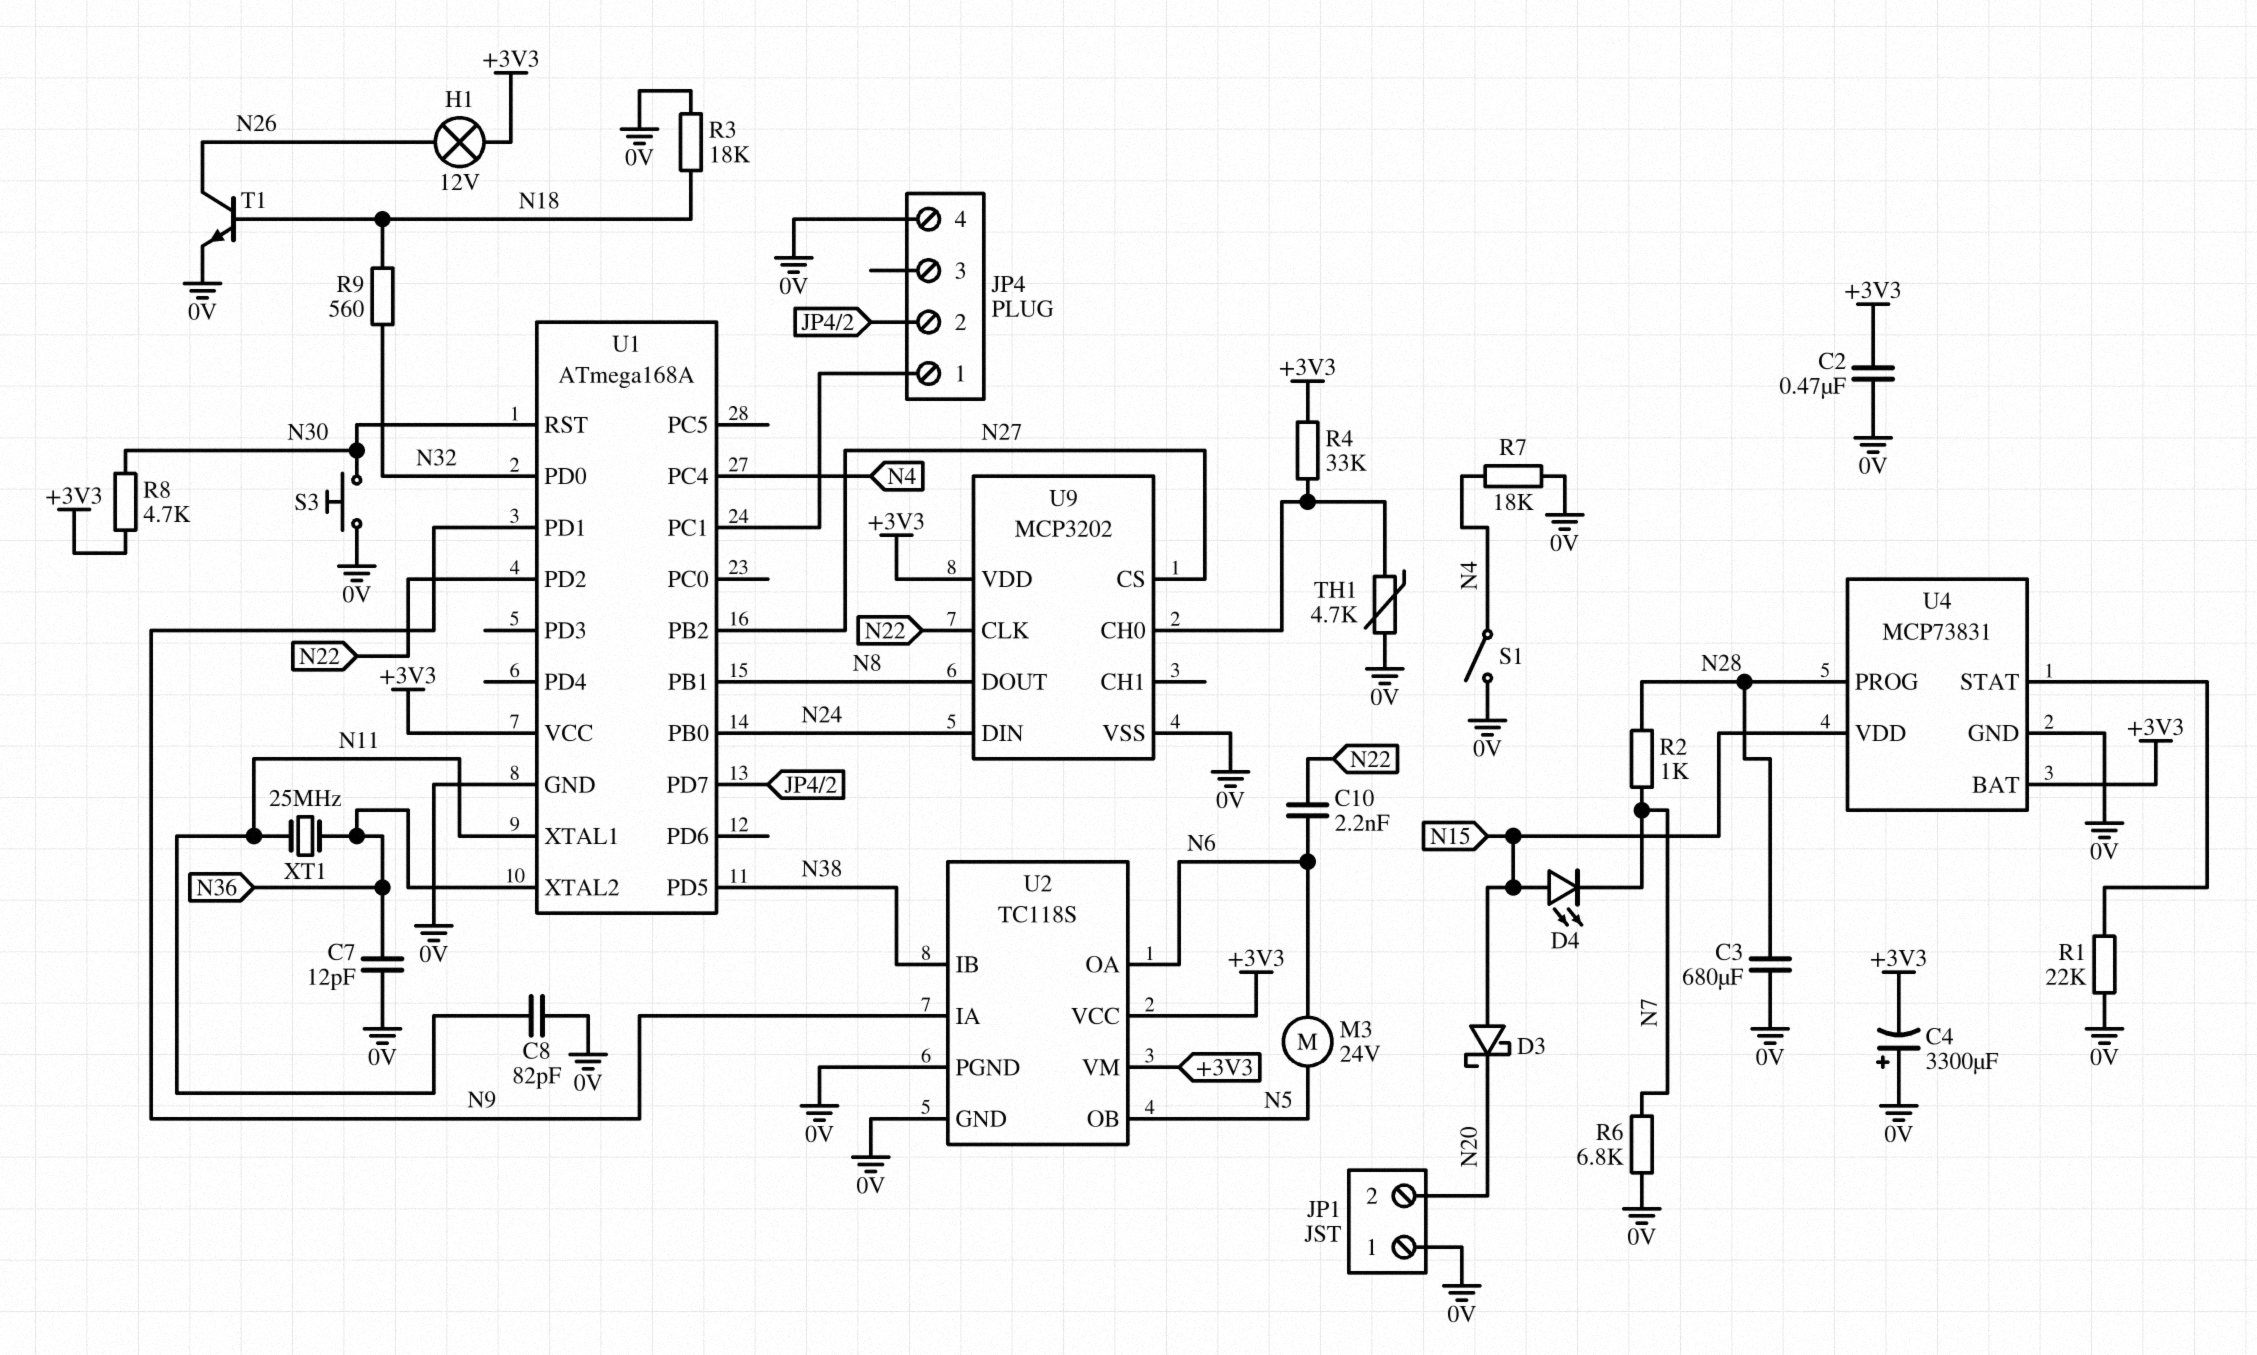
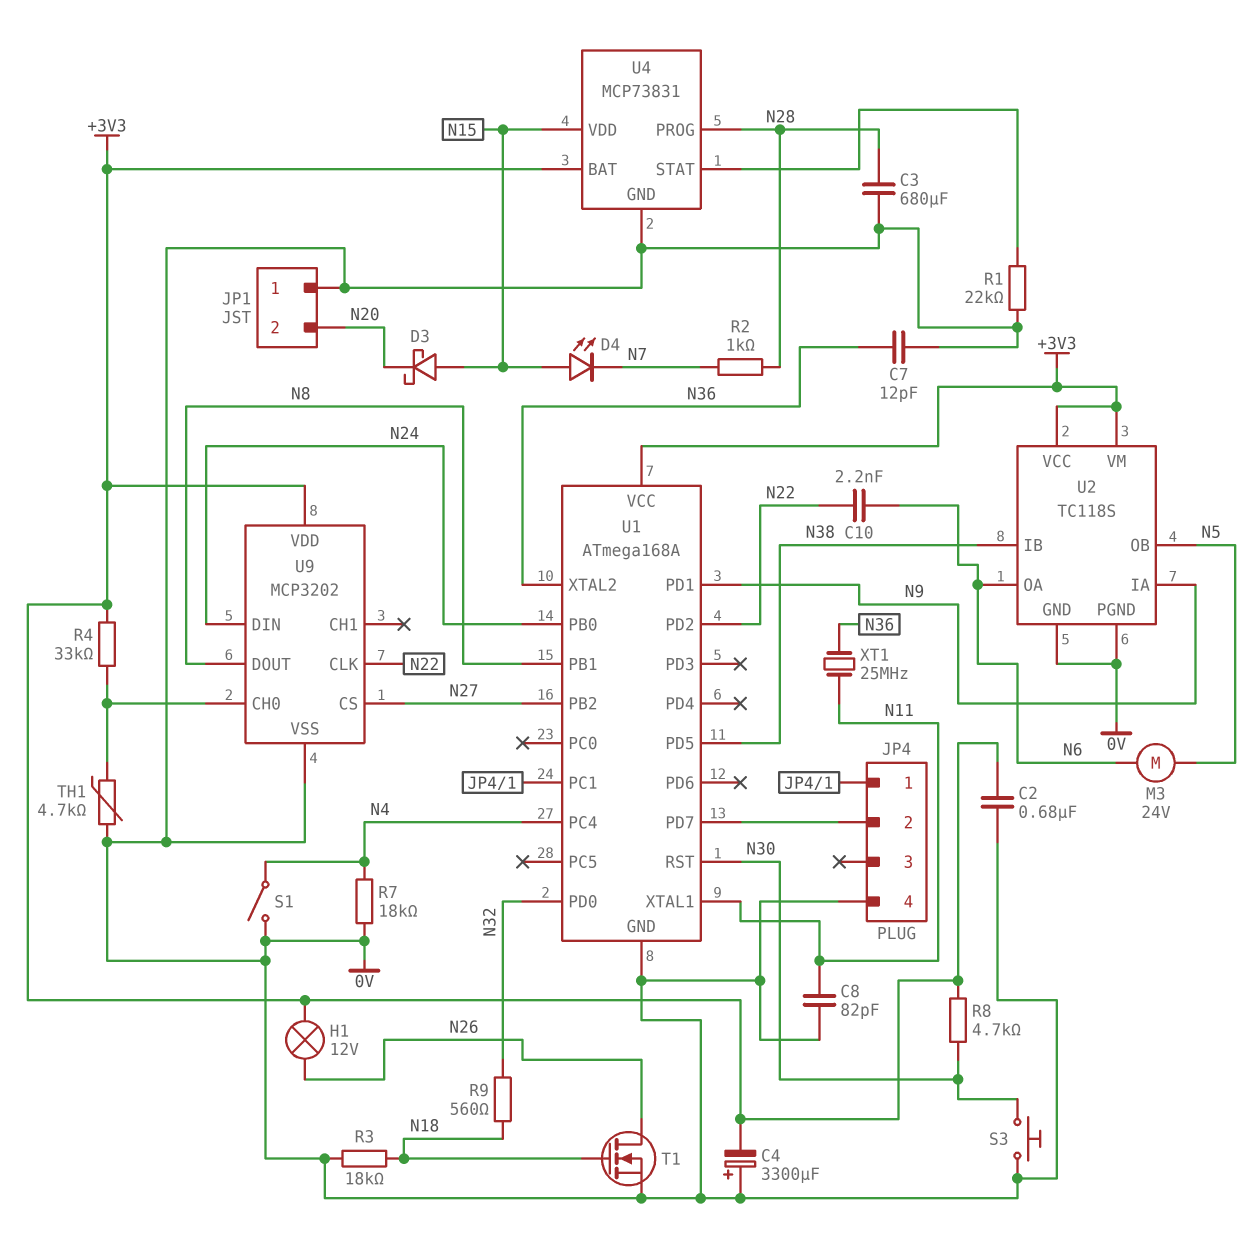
C2: 470nF (+3V3, 0V) -> 680nF (+3V3, 0V)
R6: 6.8k (0V, N7) -> none
T1: NPN (B N18, C N26, E 0V) -> NMOS (G N18, D N26, S 0V)

